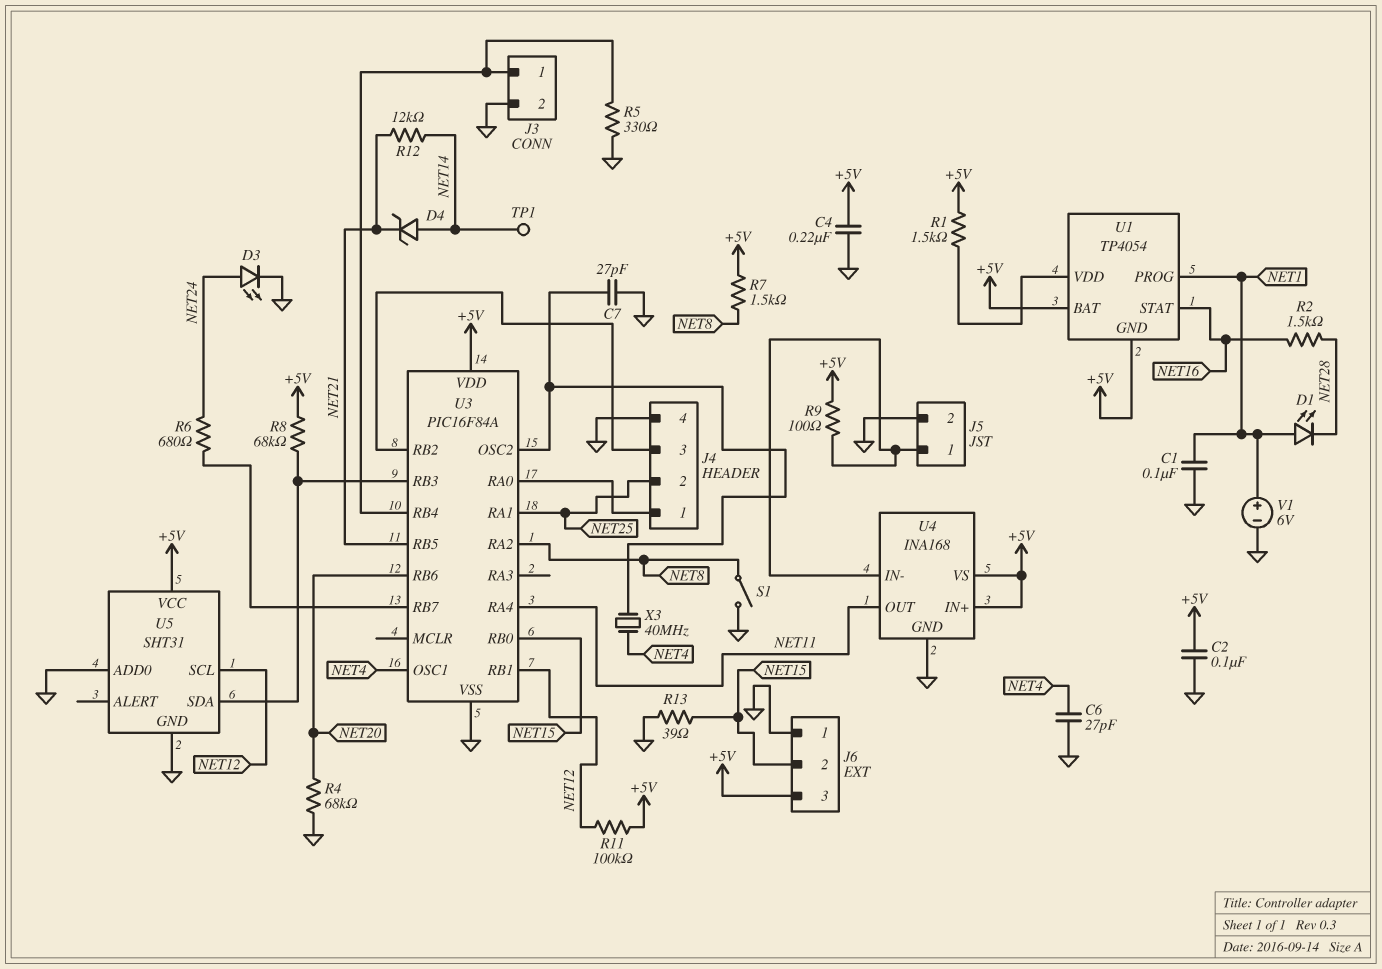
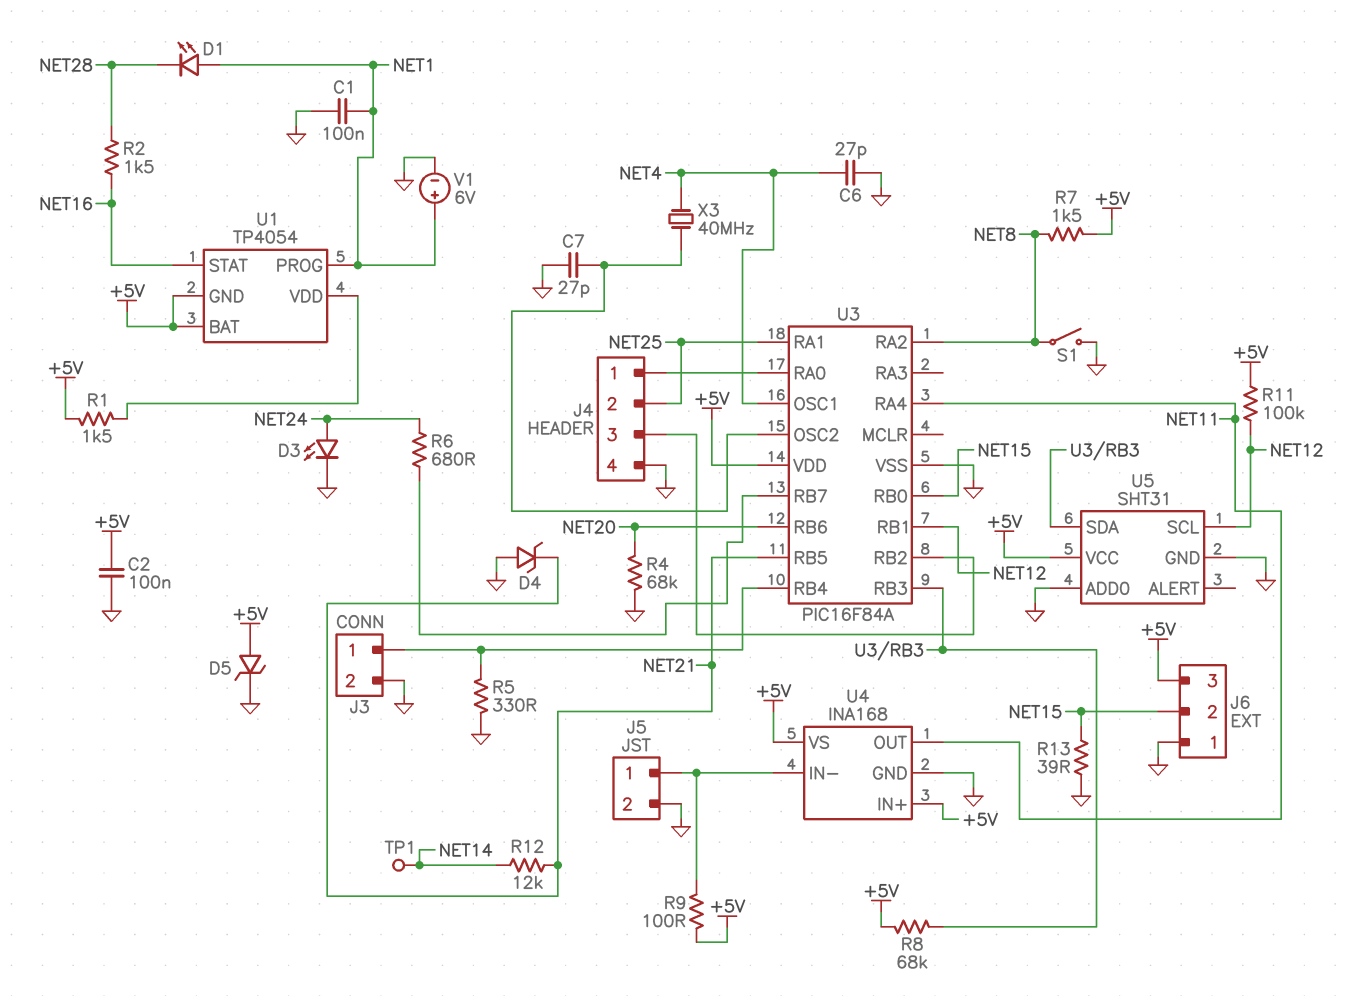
C4: 220nF (+5V, GND) -> none
D4: zener (A NET14, K NET21) -> zener (A GND, K NET21)
D5: none -> zener (A +5V, K GND)

